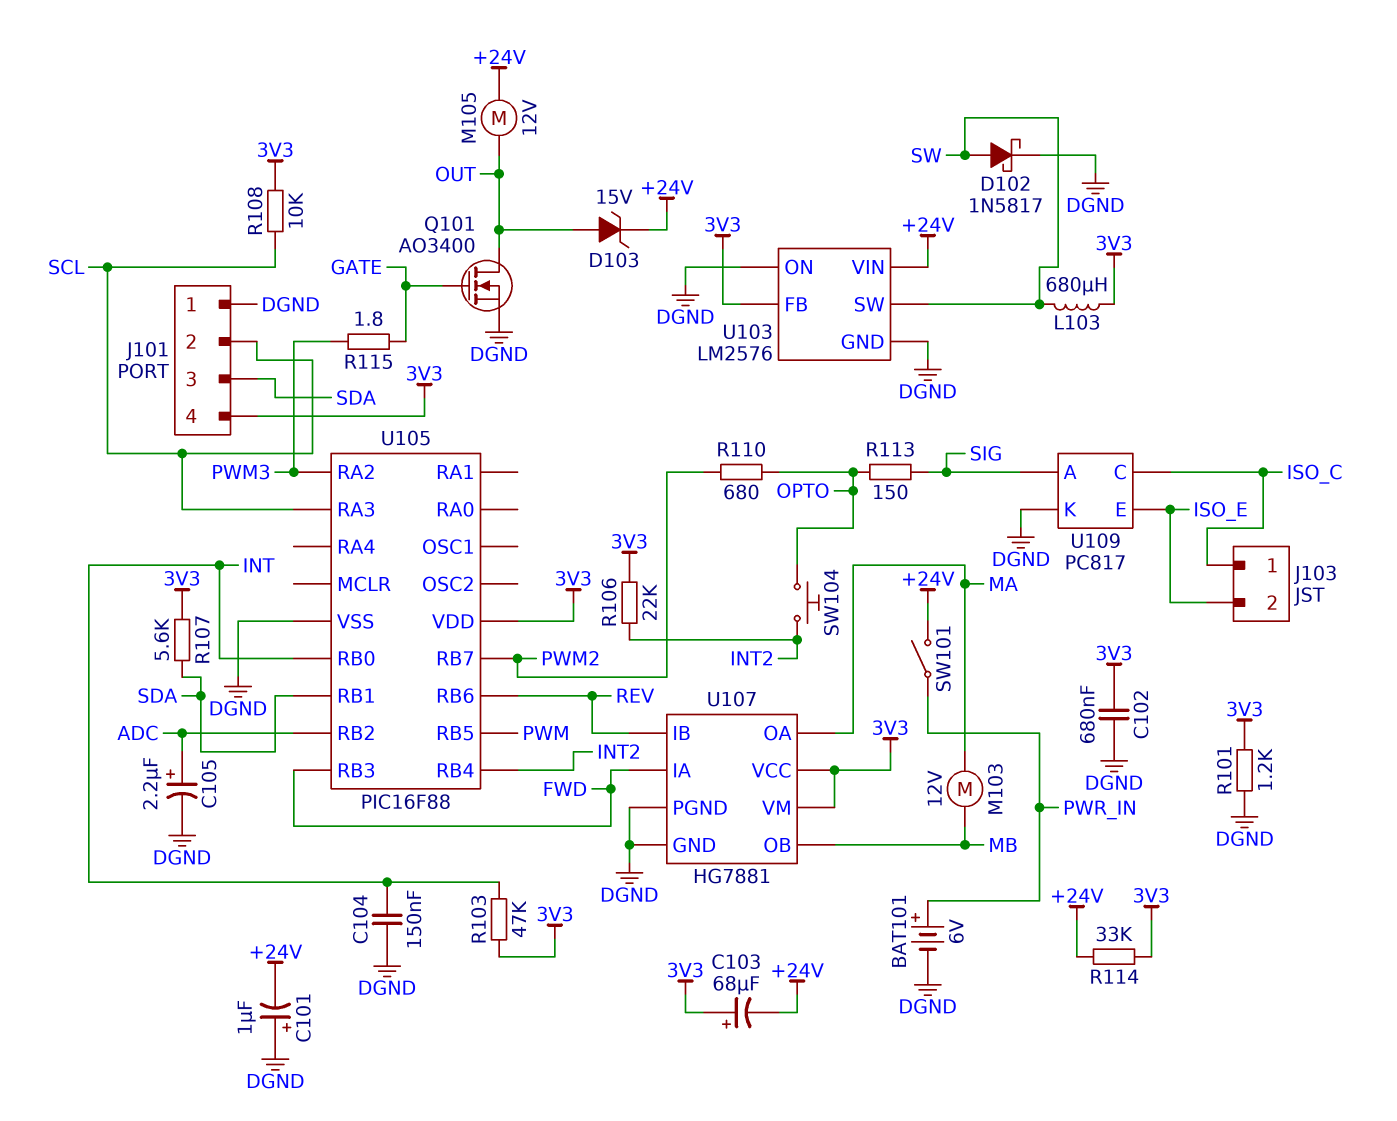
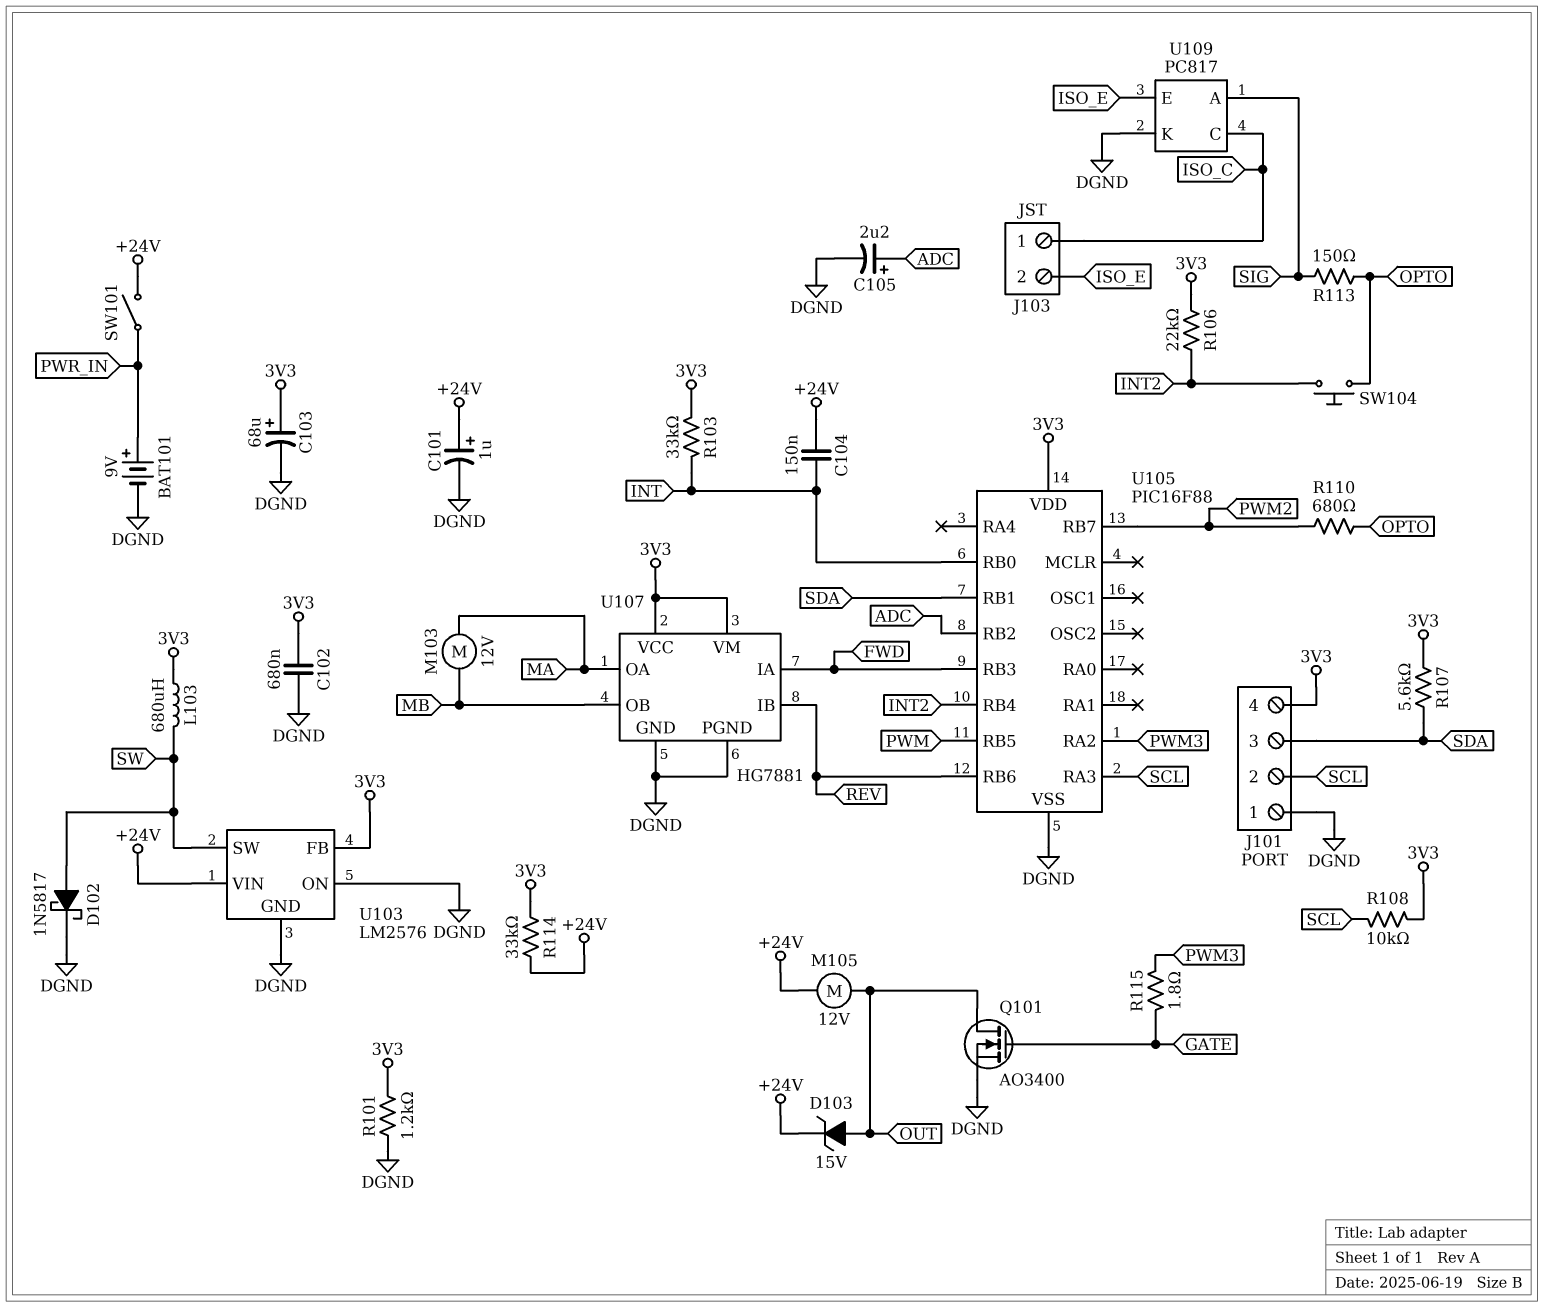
BAT101: 6V (plus PWR_IN, minus DGND) -> 9V (plus PWR_IN, minus DGND)
C101: 1uF (plus DGND, minus +24V) -> 1uF (plus +24V, minus DGND)
C103: 68uF (plus 3V3, minus +24V) -> 68uF (plus 3V3, minus DGND)
C104: 150nF (DGND, INT) -> 150nF (+24V, INT)
R103: 47k (3V3, INT) -> 33k (3V3, INT)

